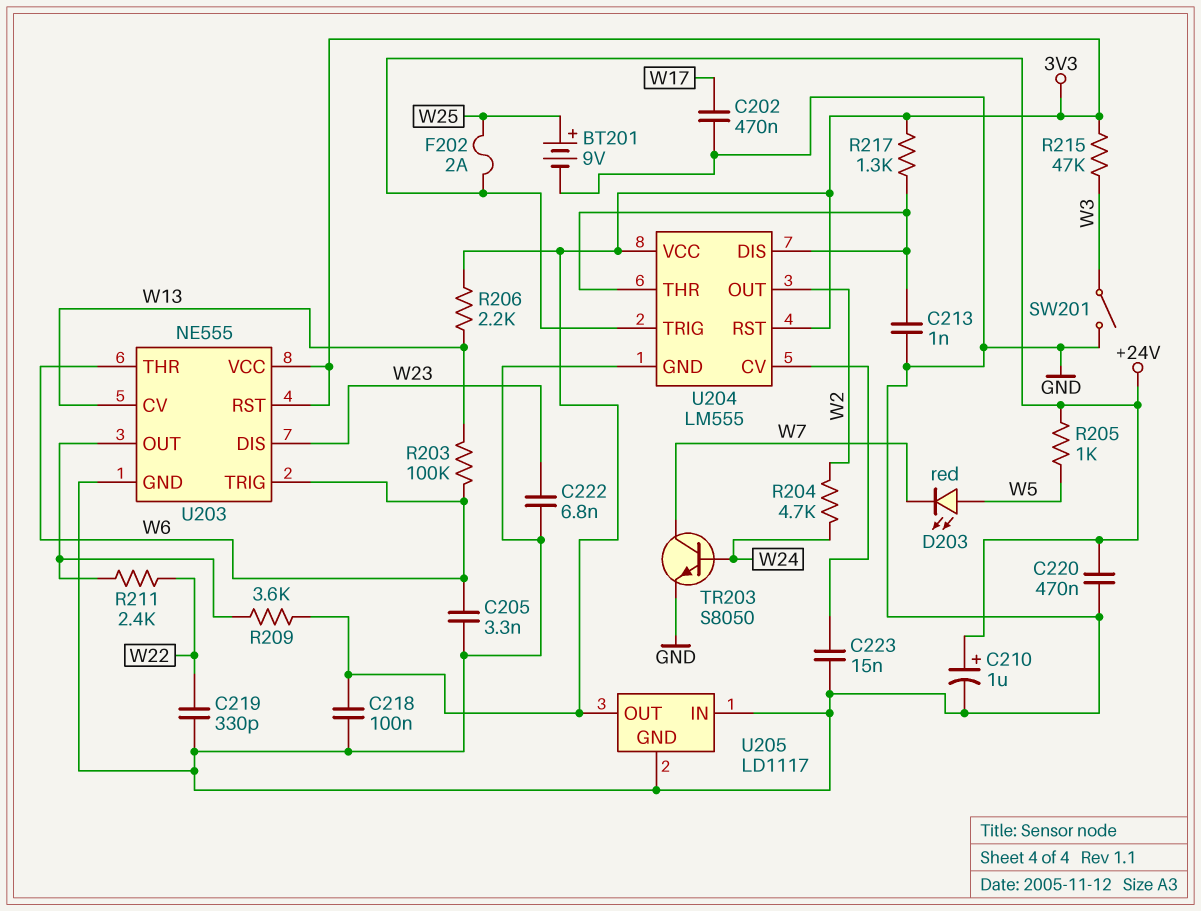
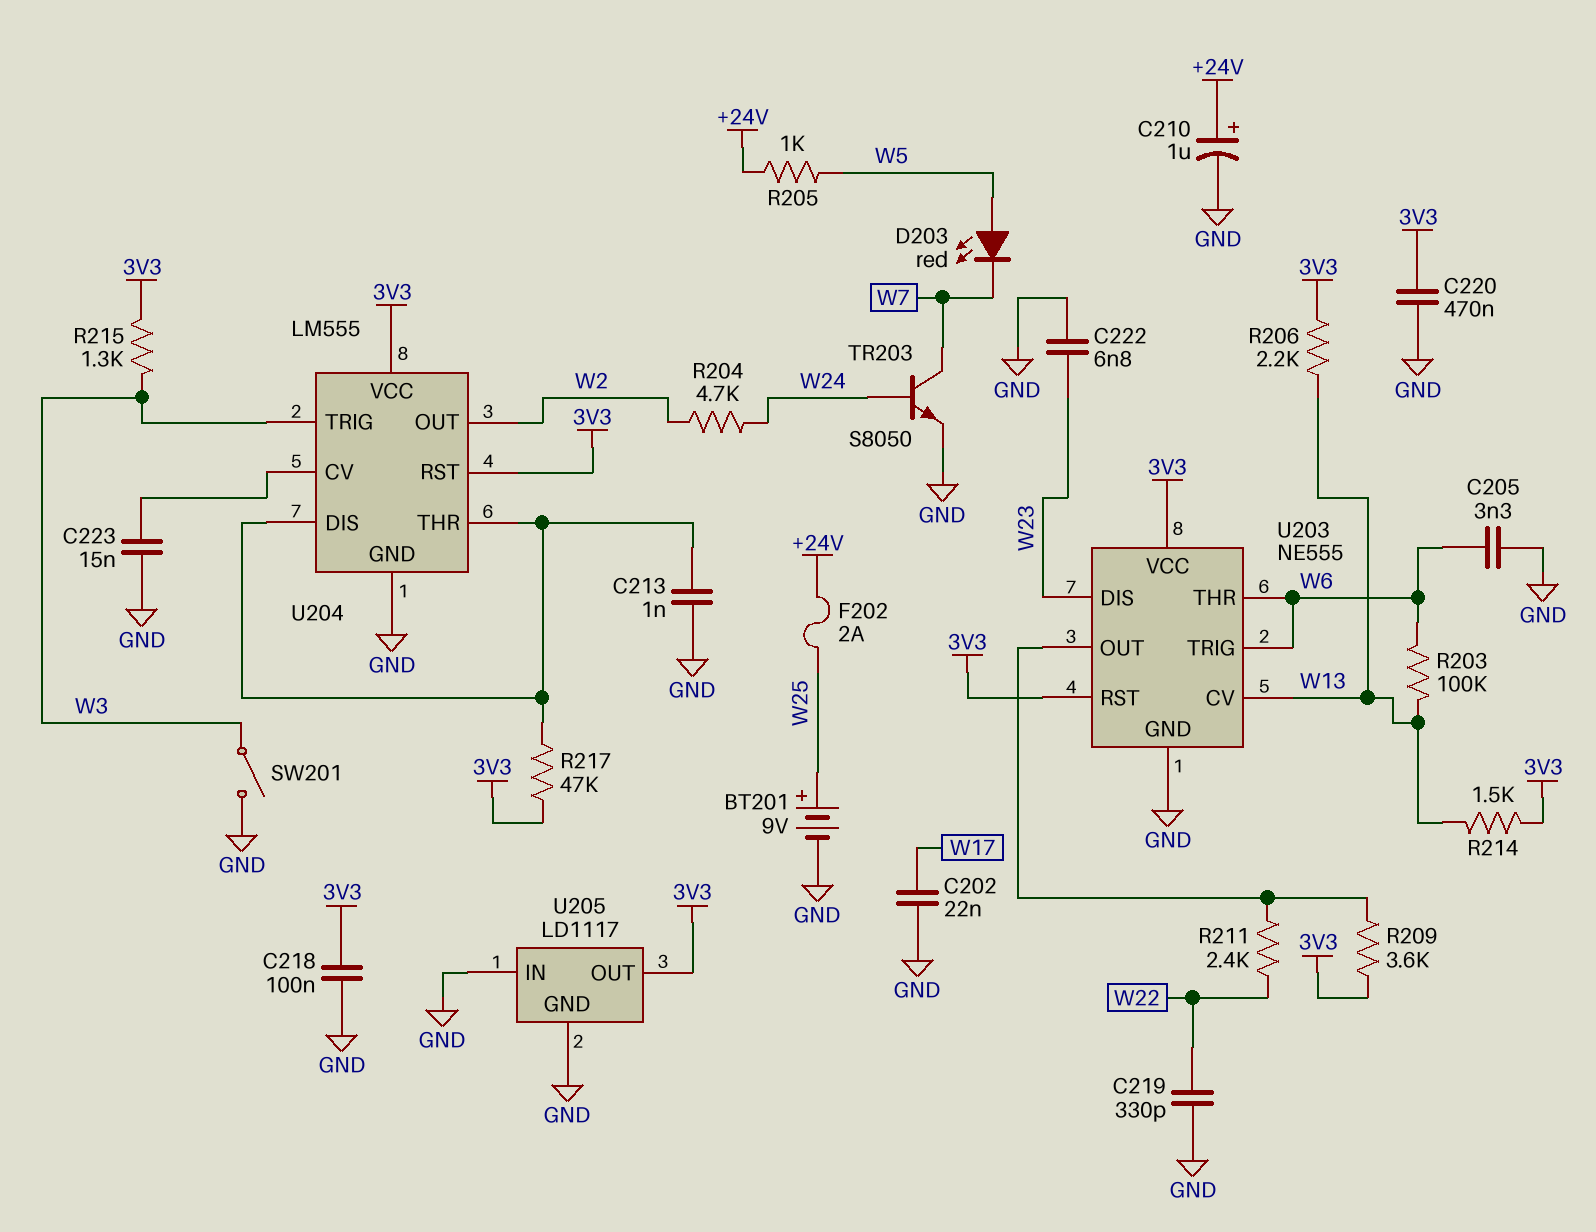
C202: 470nF (GND, W17) -> 22nF (GND, W17)
C220: 470nF (+24V, GND) -> 470nF (3V3, GND)
R214: none -> 1.5k (3V3, W13)
R215: 47k (3V3, W3) -> 1.3k (3V3, W3)
R217: 1.3k (3V3, U204/DIS) -> 47k (3V3, U204/DIS)
U204 pin TRIG: +24V -> W3

